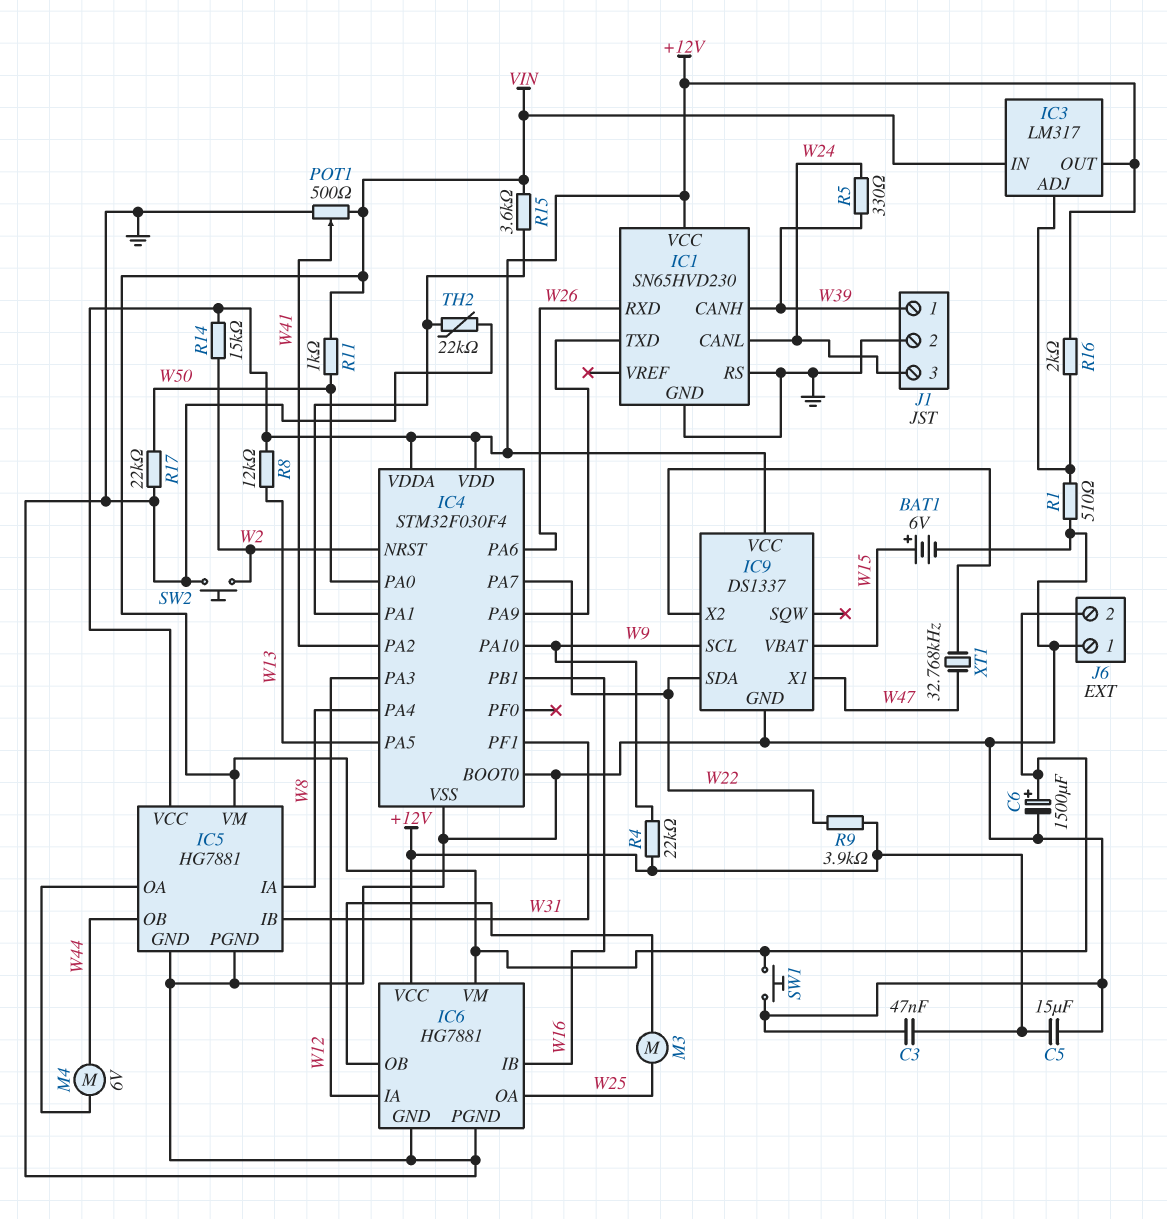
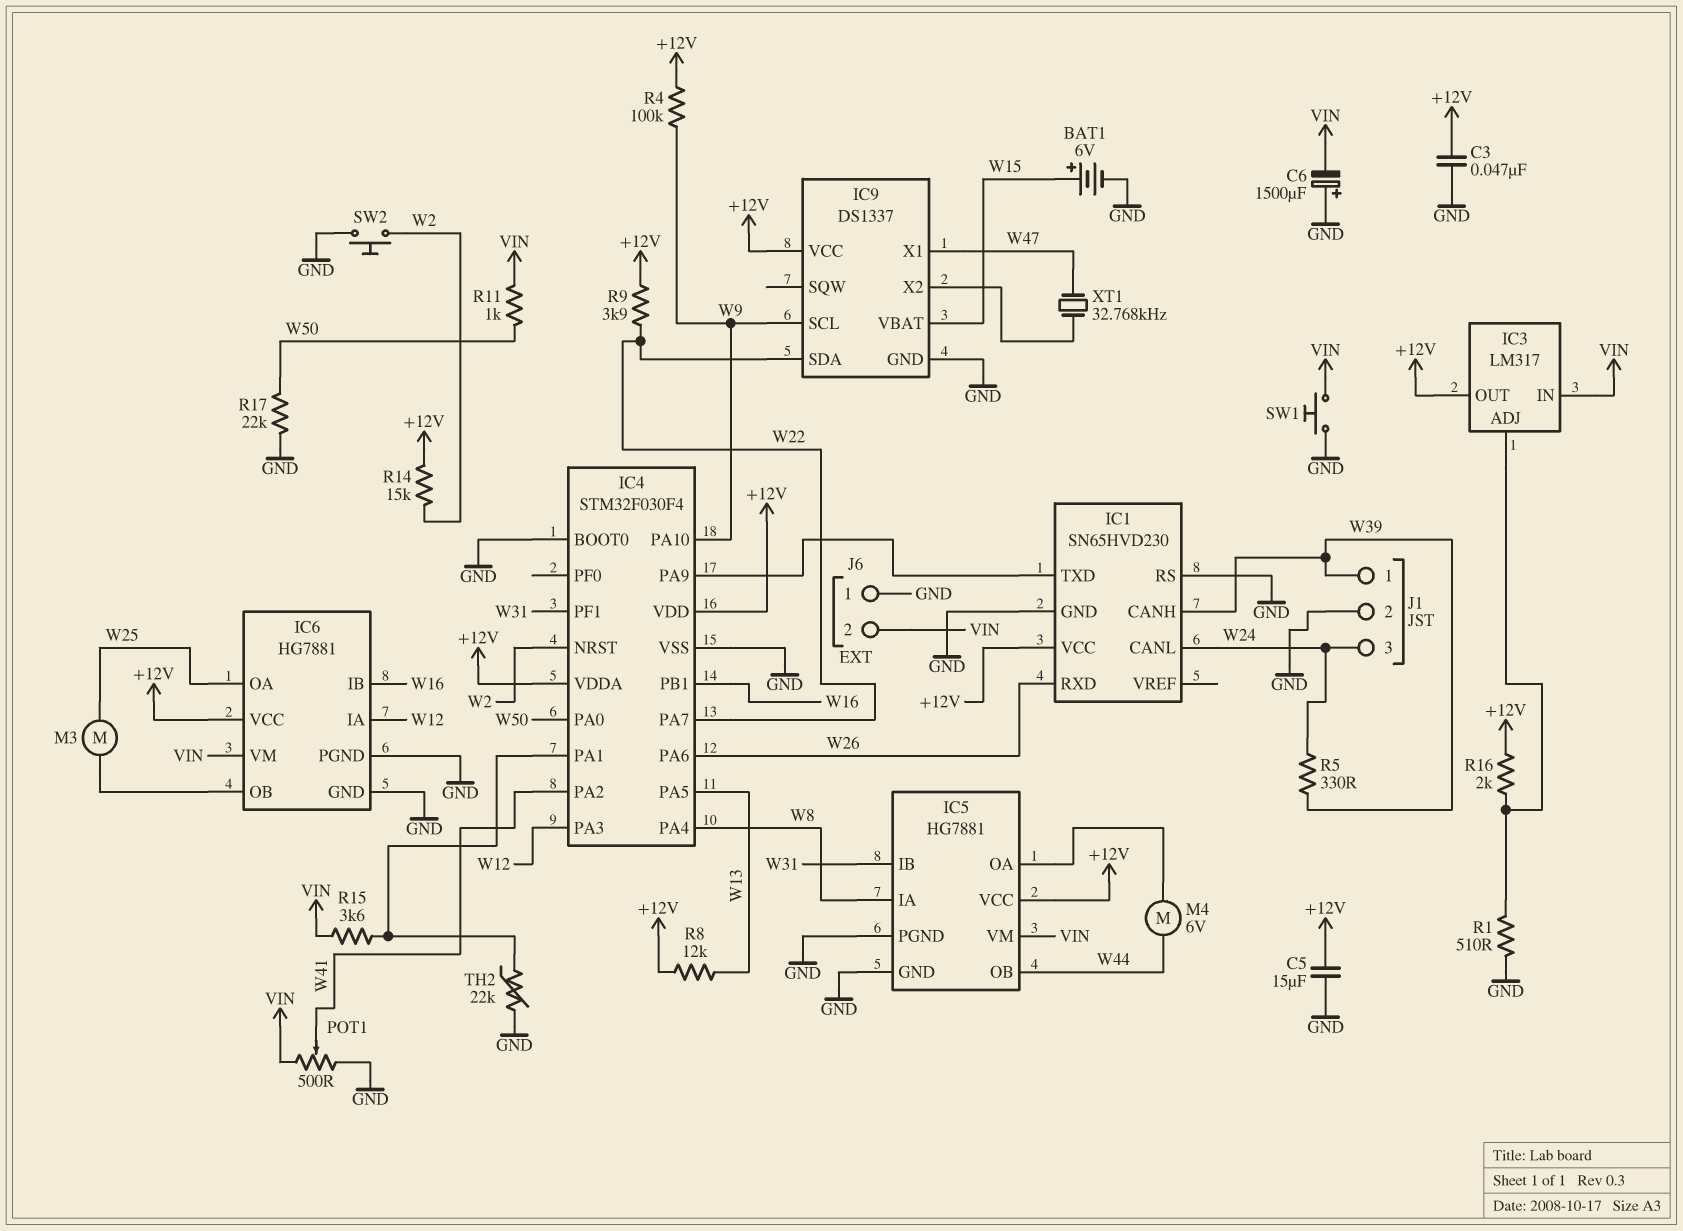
C6: 1500uF (plus VIN, minus GND) -> 1500uF (plus GND, minus VIN)
R4: 22k (+12V, W9) -> 100k (+12V, W9)

